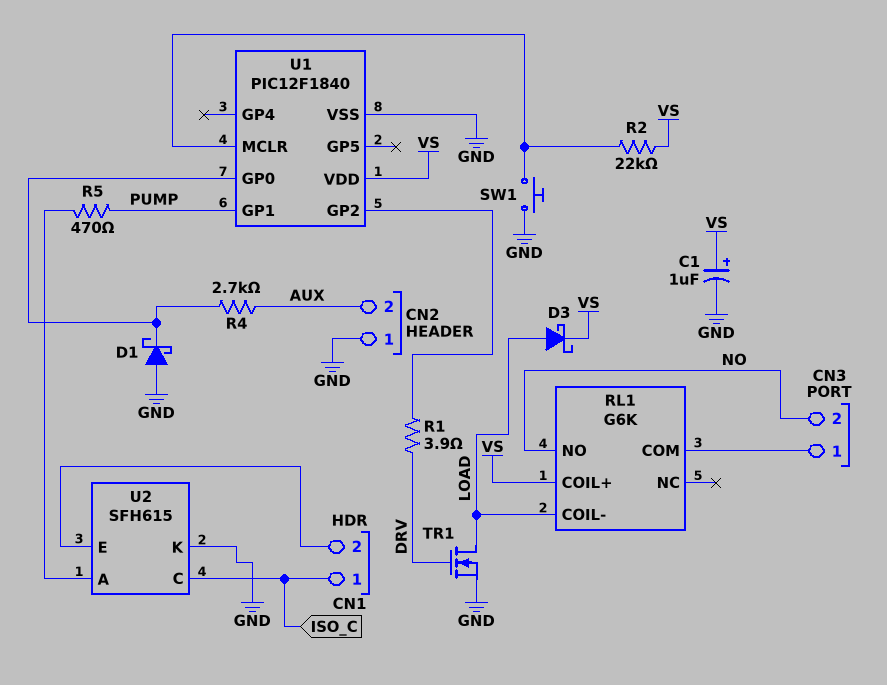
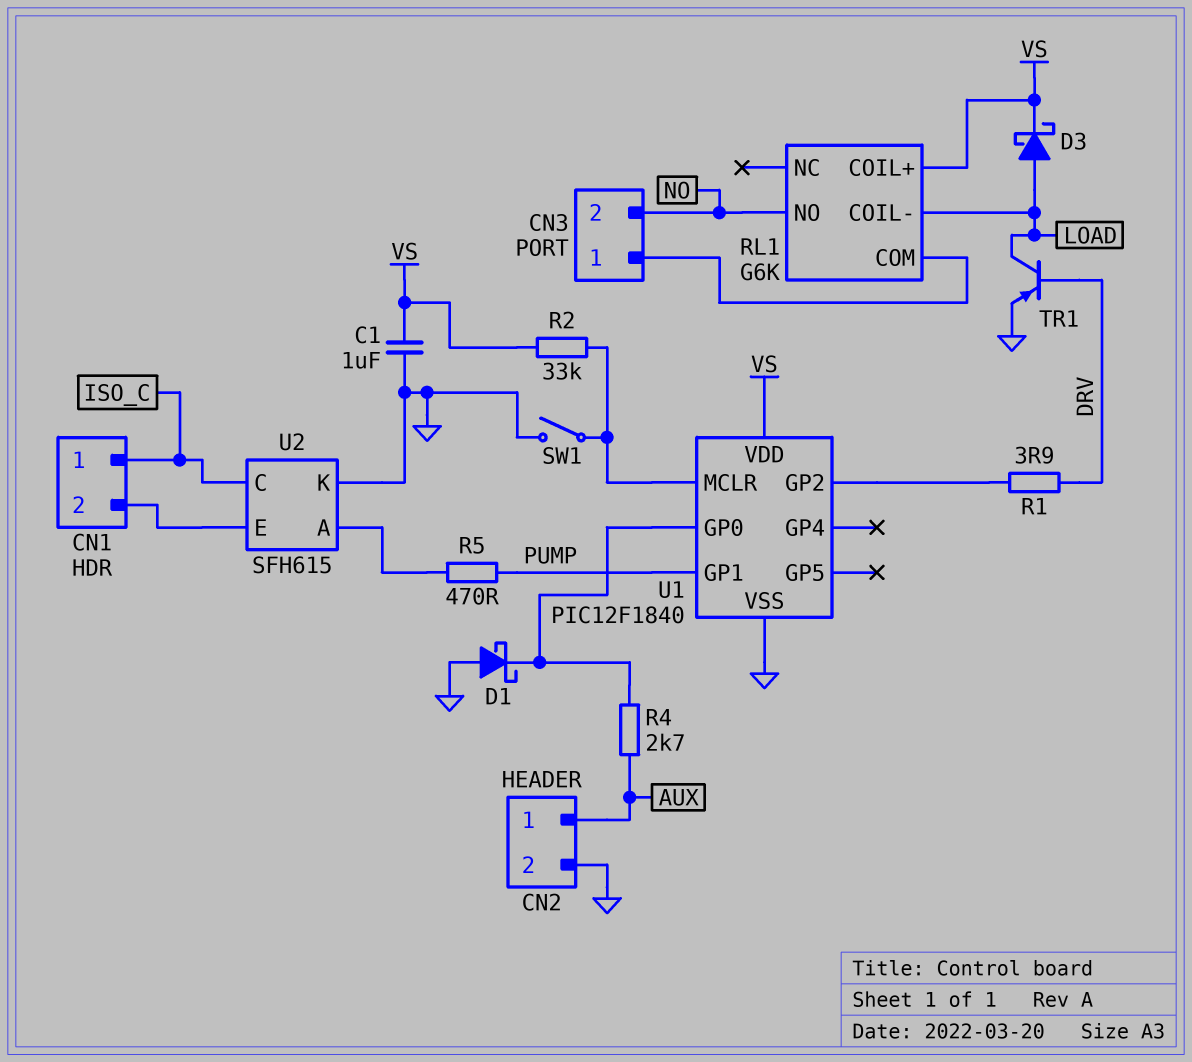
C1: 1uF (plus VS, minus GND) -> 1uF (GND, VS)
CN2 pin 1: GND -> AUX
CN2 pin 2: AUX -> GND
R2: 22k (U1/MCLR, VS) -> 33k (U1/MCLR, VS)
SW1: button (GND, U1/MCLR) -> switch (GND, U1/MCLR)
TR1: NMOS (G DRV, D LOAD, S GND) -> PNP (B DRV, C LOAD, E GND)

